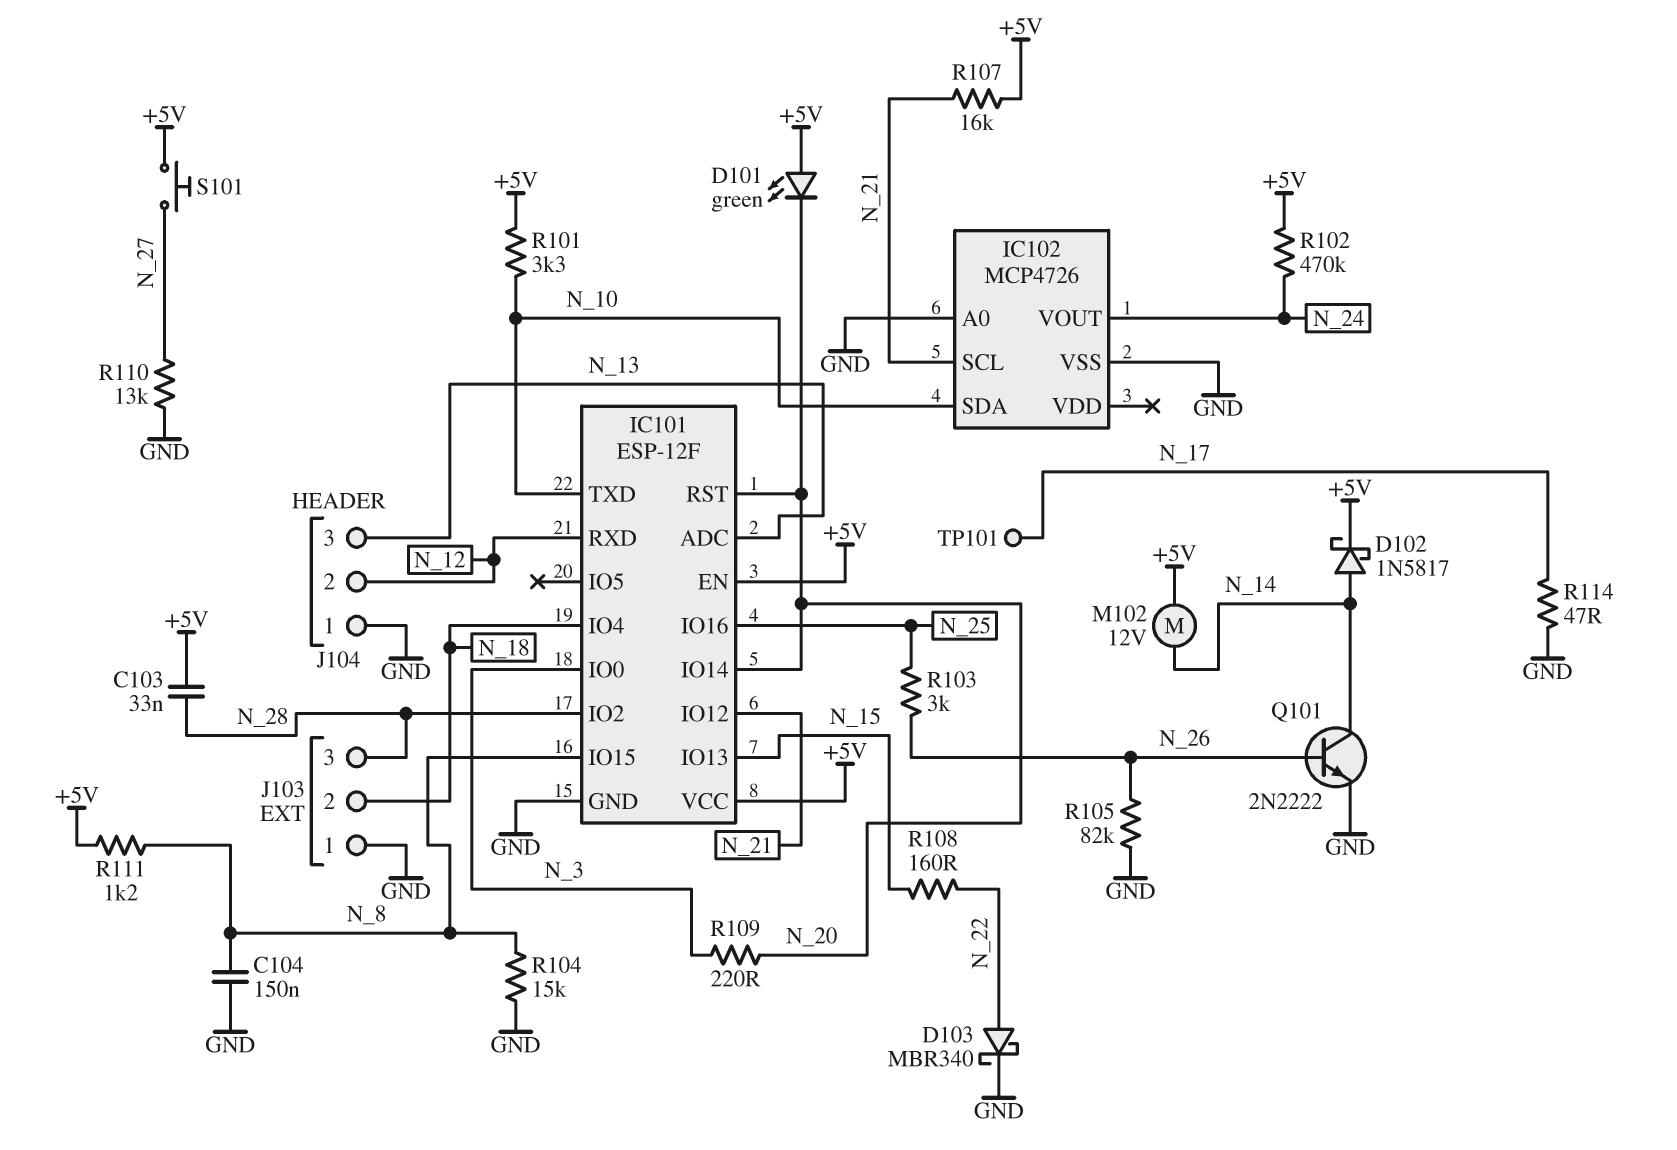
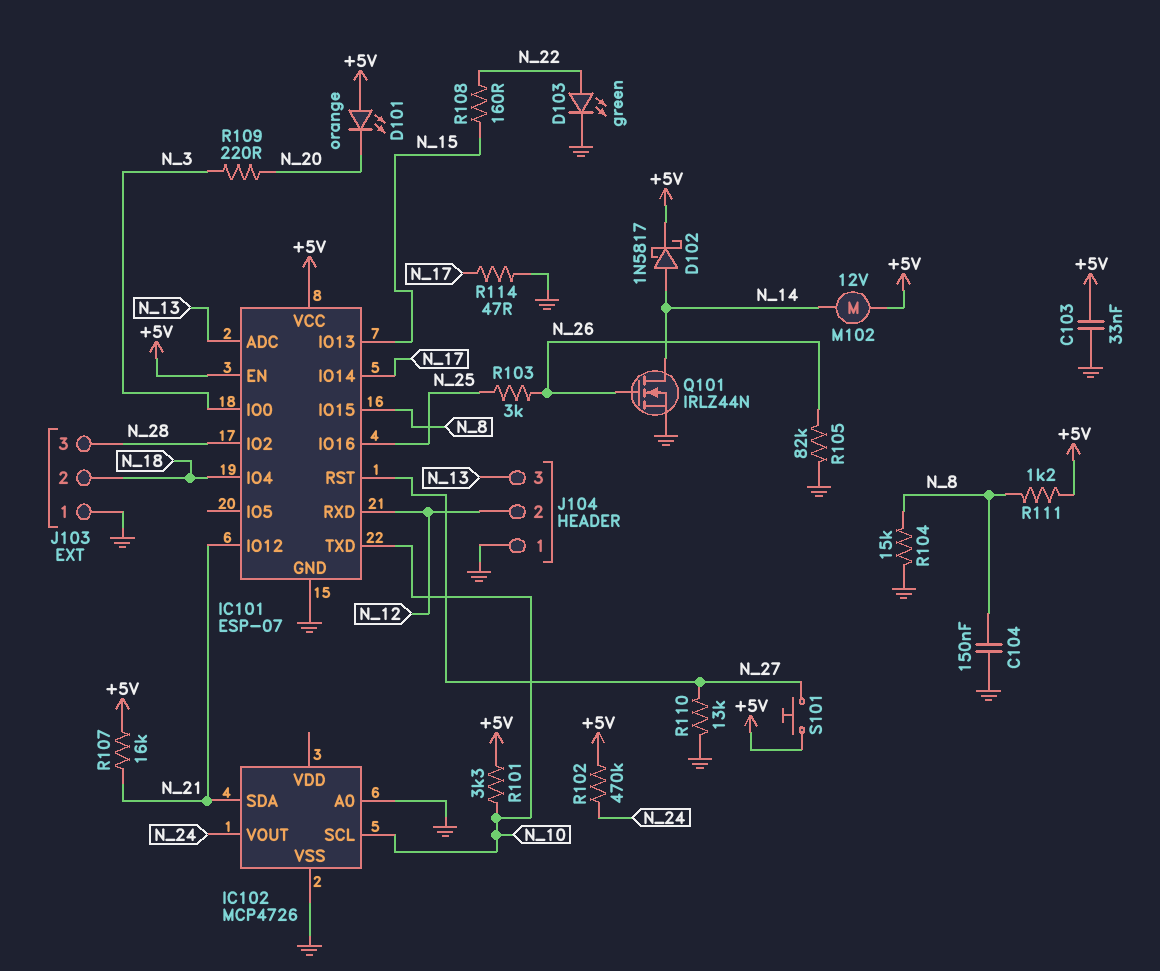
C103: 33nF (+5V, N_28) -> 33nF (+5V, GND)
D101: LED green (A +5V, K N_20) -> LED orange (A +5V, K N_20)
D103: schottky MBR340 (A N_22, K GND) -> LED green (A N_22, K GND)
IC101: ESP-12F -> ESP-07
IC101 pin IO14: N_20 -> N_17
IC101 pin RST: N_20 -> N_27
IC102 pin SCL: N_21 -> N_10
IC102 pin SDA: N_10 -> N_21
Q101: NPN 2N2222 (B N_26, C N_14, E GND) -> NMOS IRLZ44N (G N_26, D N_14, S GND)
TP101: test point (N_17) -> none

